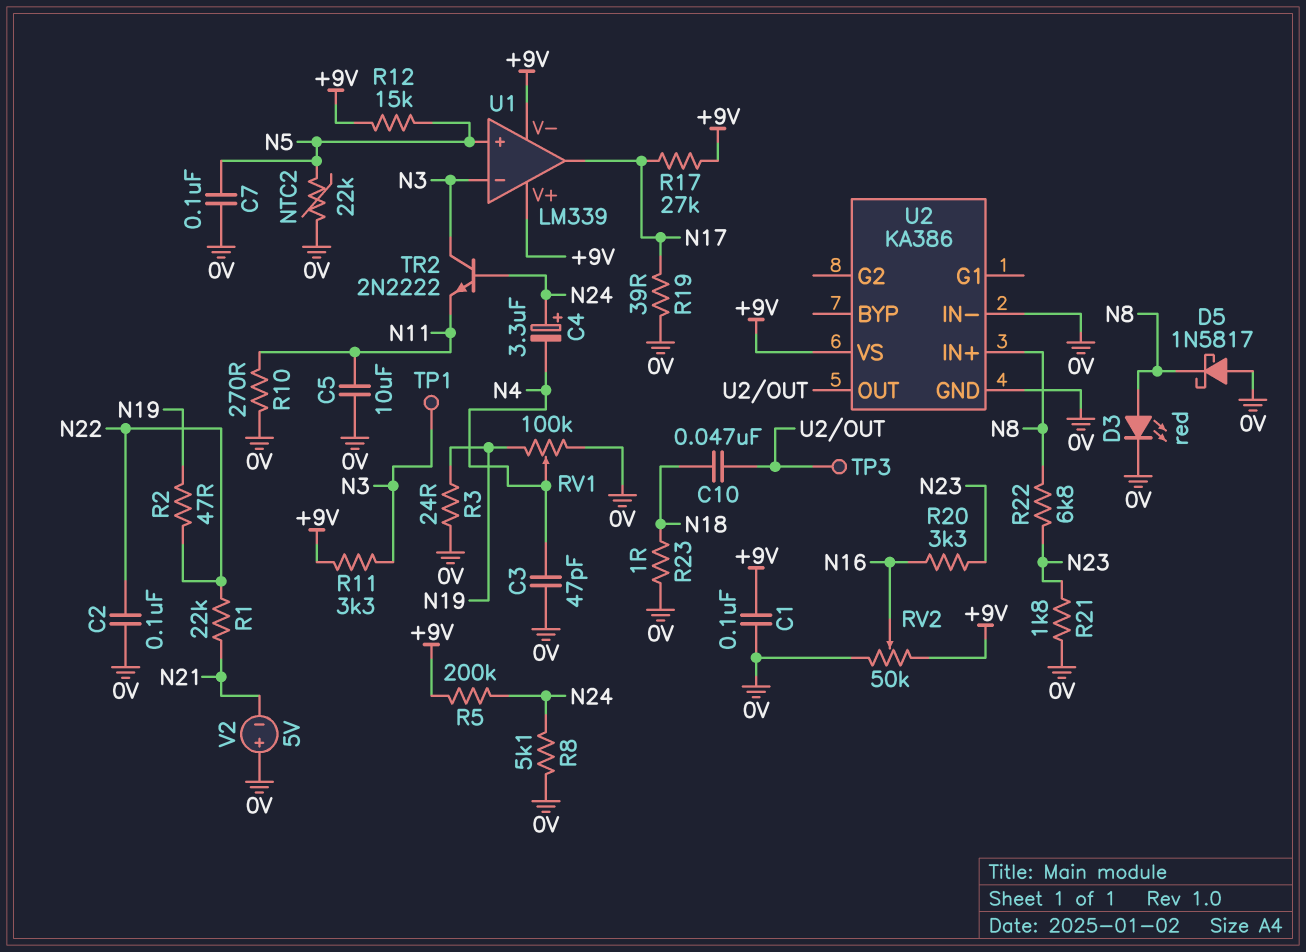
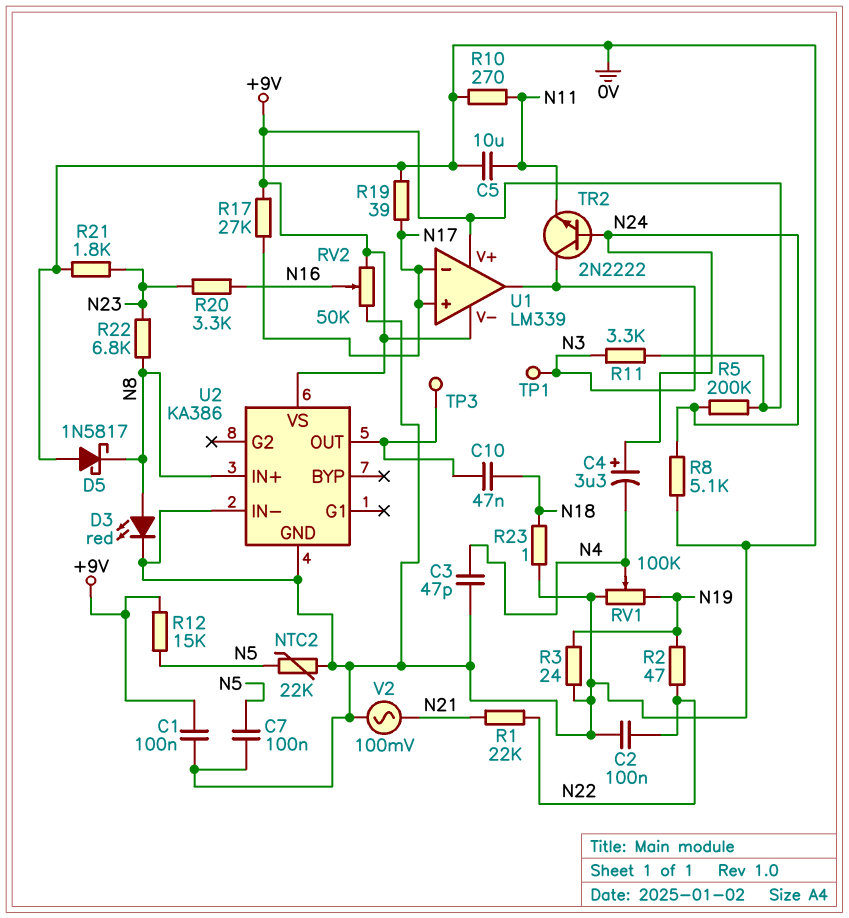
U1 pin in+: N5 -> N17
U1 pin in-: N3 -> N17
U1 pin out: N17 -> N3
V2: 5V (plus 0V, minus N21) -> AC 100mV (0V, N21)

